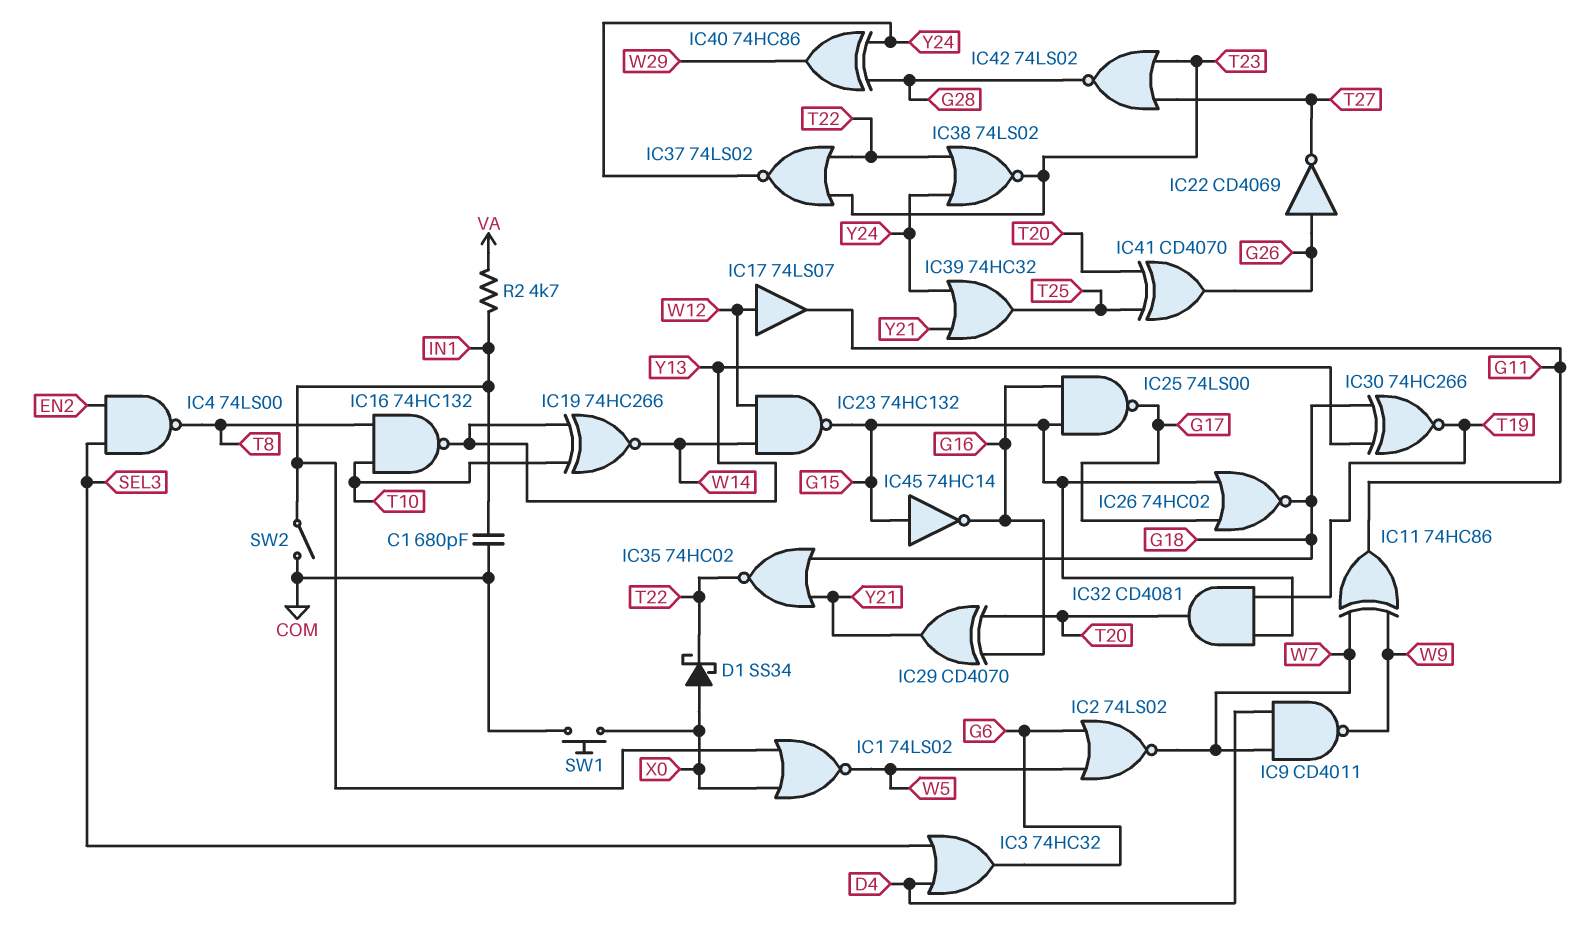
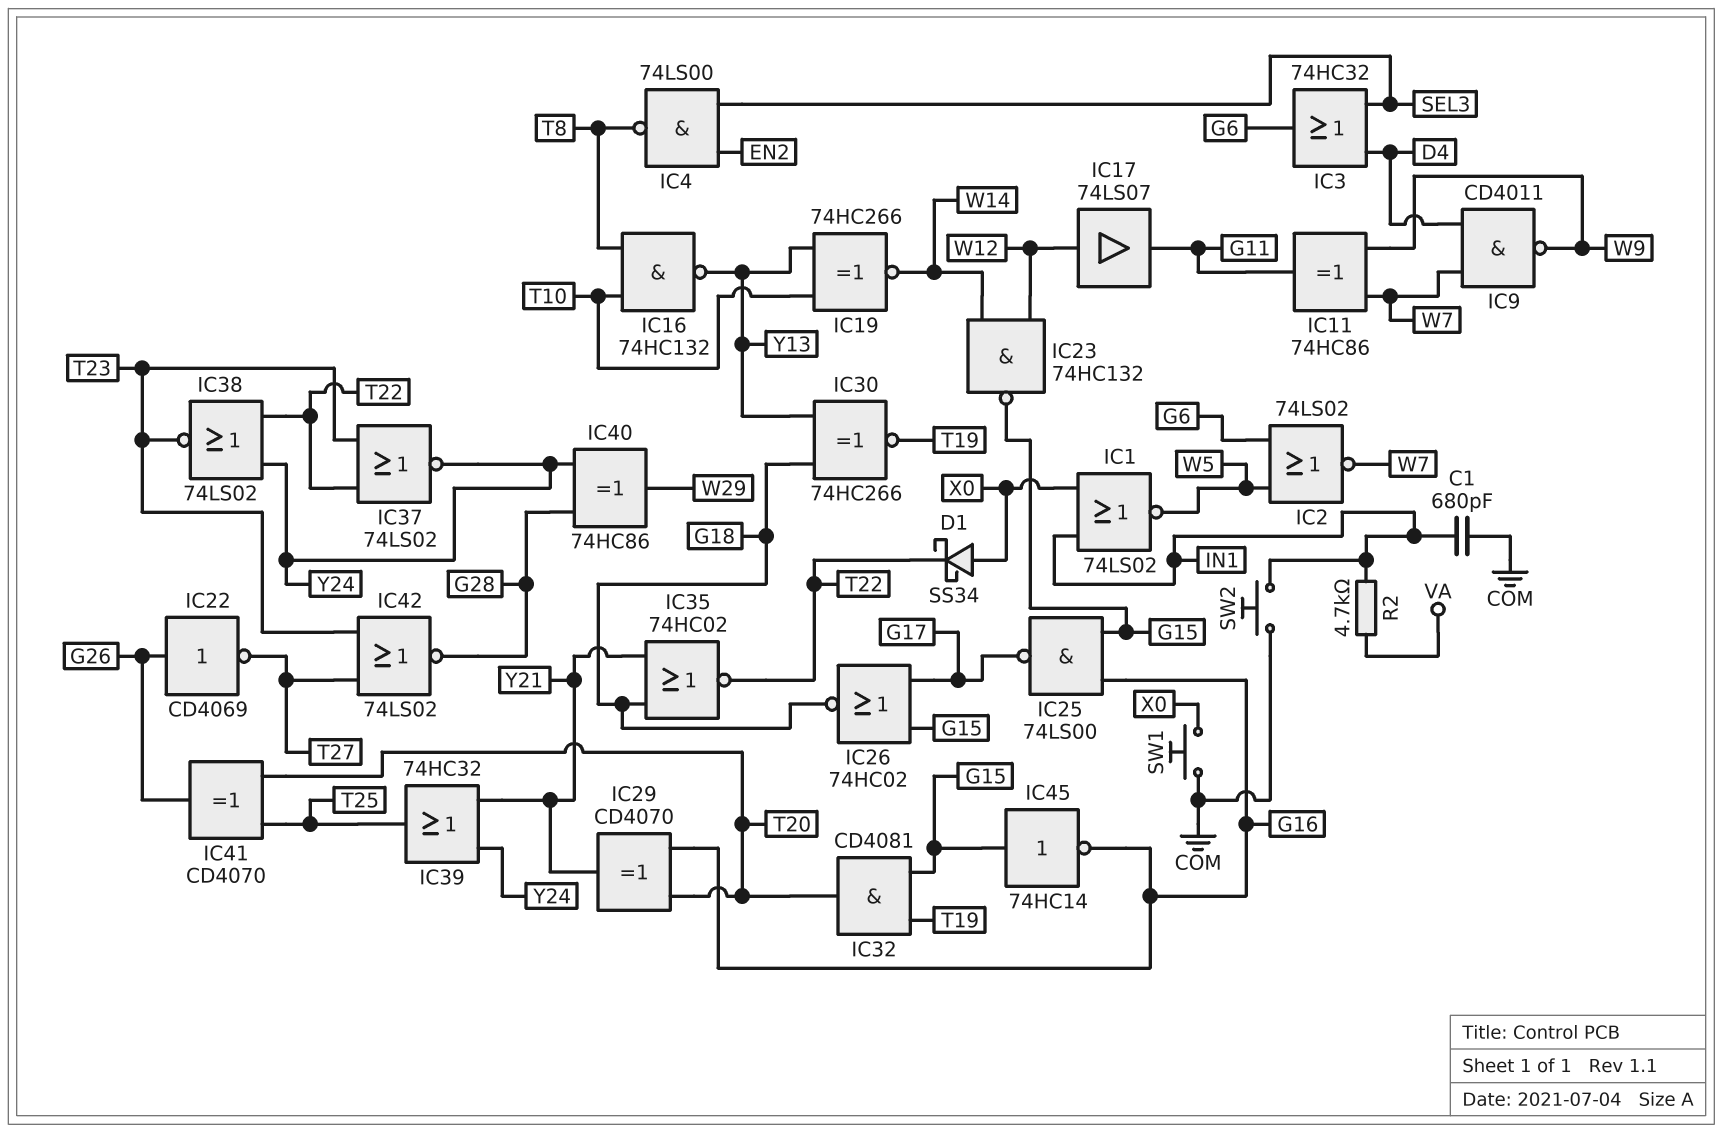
SW2: switch (COM, IN1) -> button (COM, IN1)

